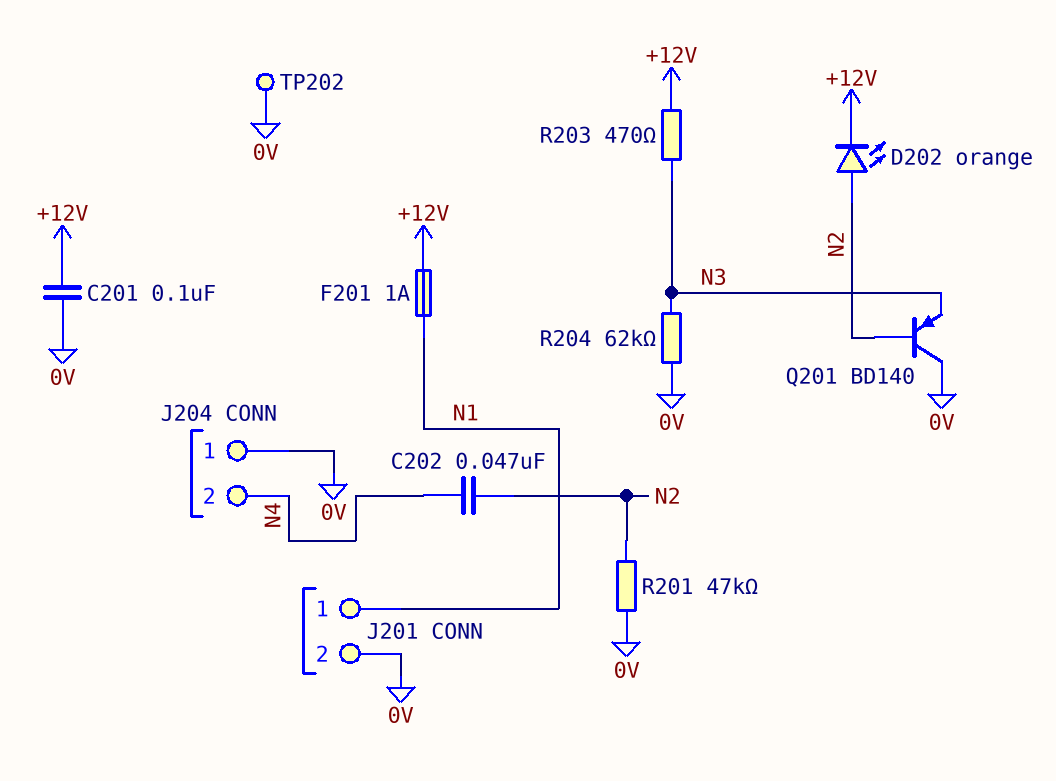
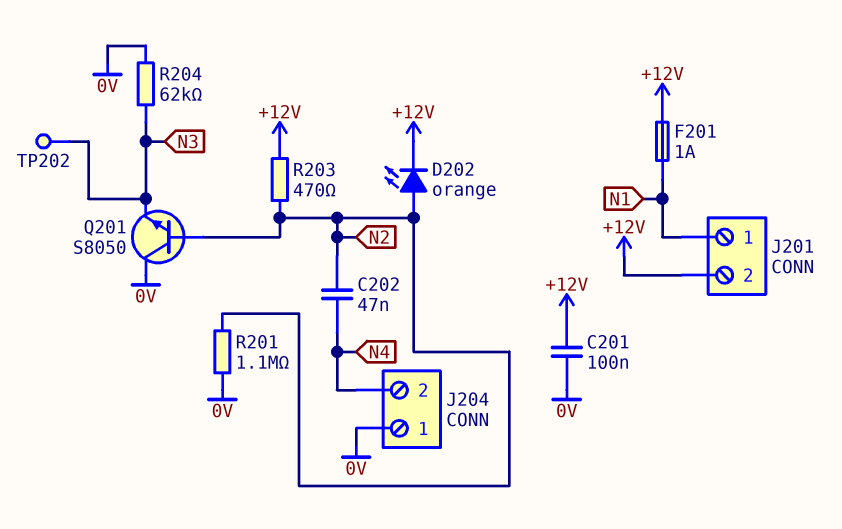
J201 pin 2: 0V -> +12V
Q201: PNP BD140 (B N2, C 0V, E N3) -> NPN S8050 (B N2, C 0V, E N3)
R201: 47k (0V, N2) -> 1.1M (0V, N2)
R203: 470 (+12V, N3) -> 470 (+12V, N2)
TP202: test point (0V) -> test point (N3)

